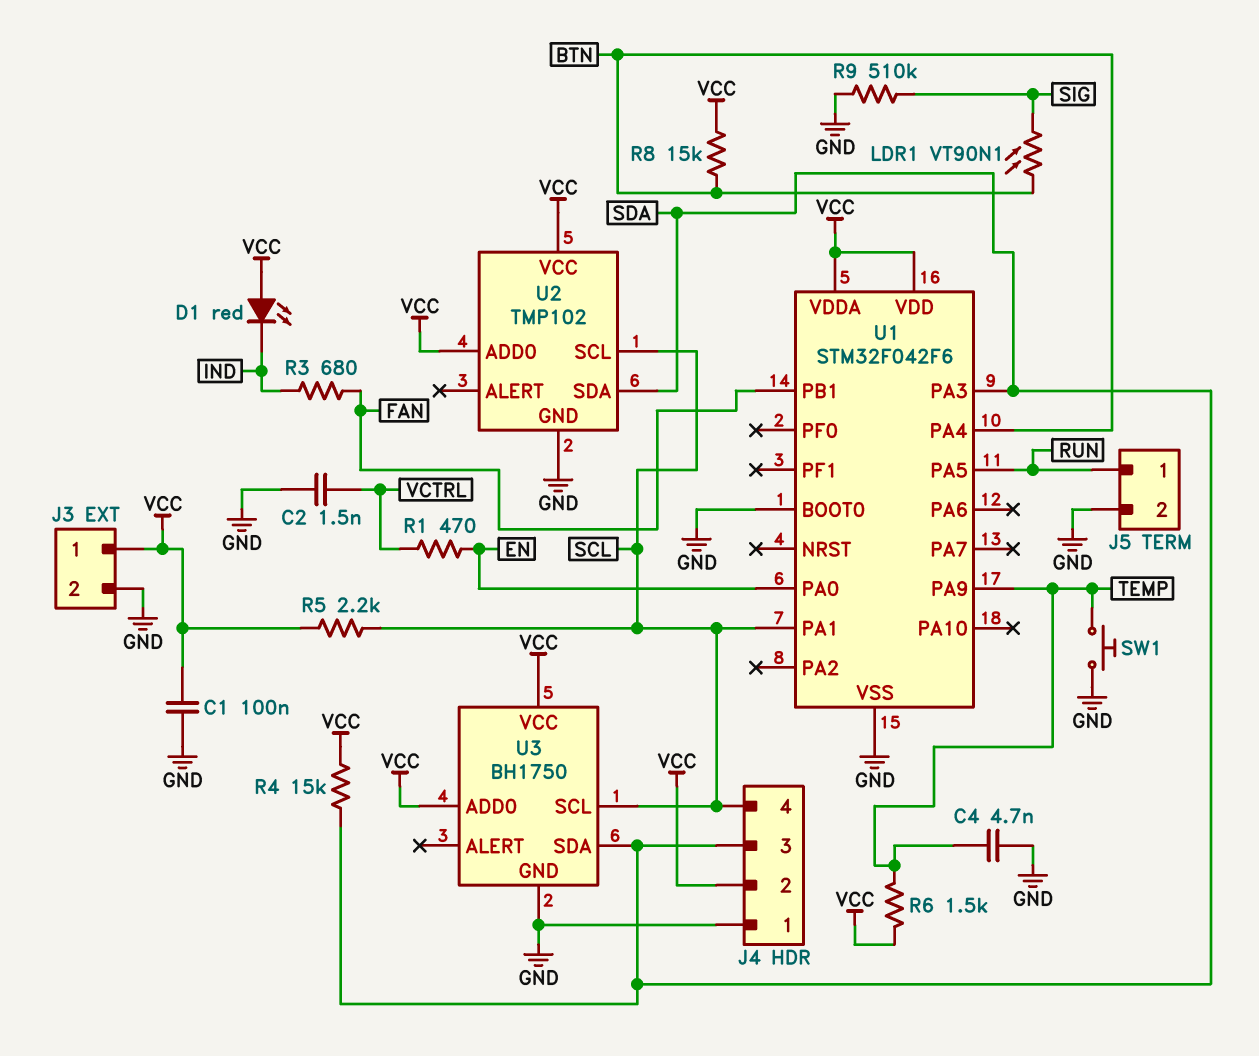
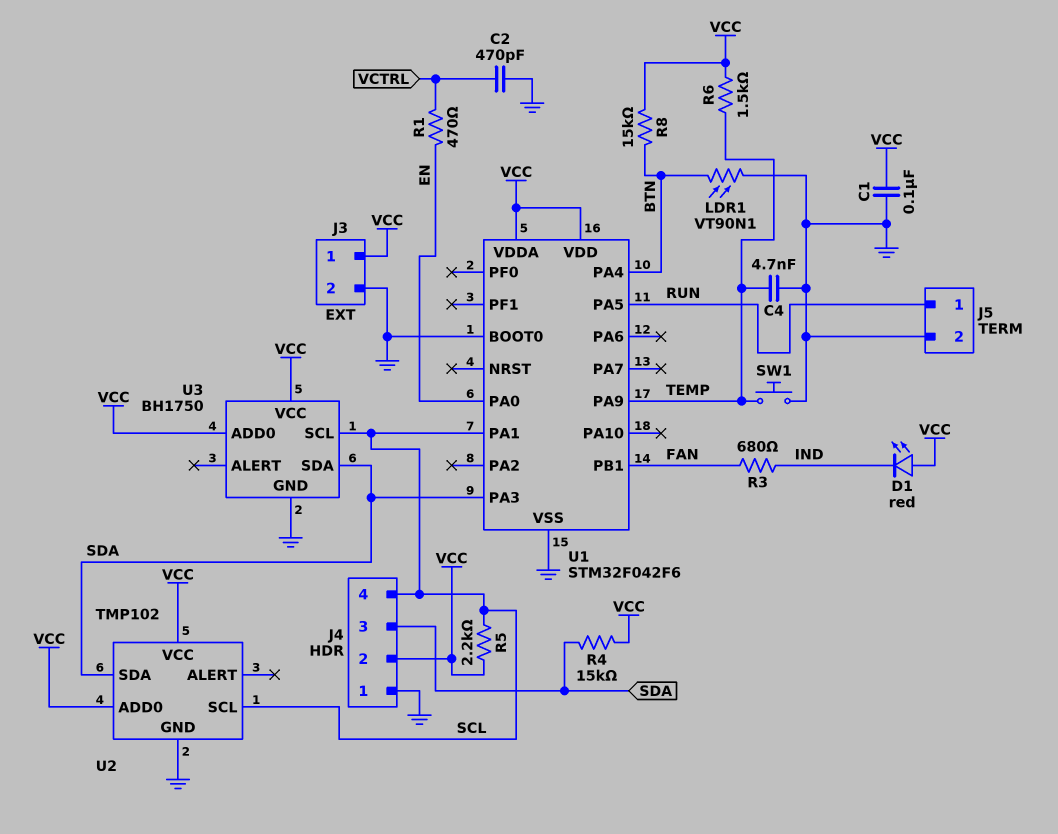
C2: 1.5nF (GND, VCTRL) -> 470pF (GND, VCTRL)
LDR1: VT90N1 (BTN, SIG) -> VT90N1 (BTN, GND)
R9: 510k (GND, SIG) -> none

